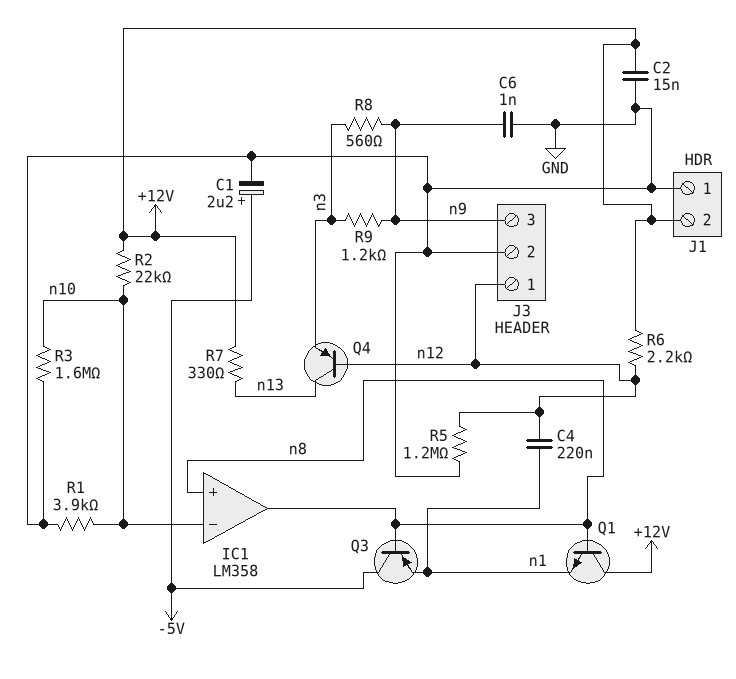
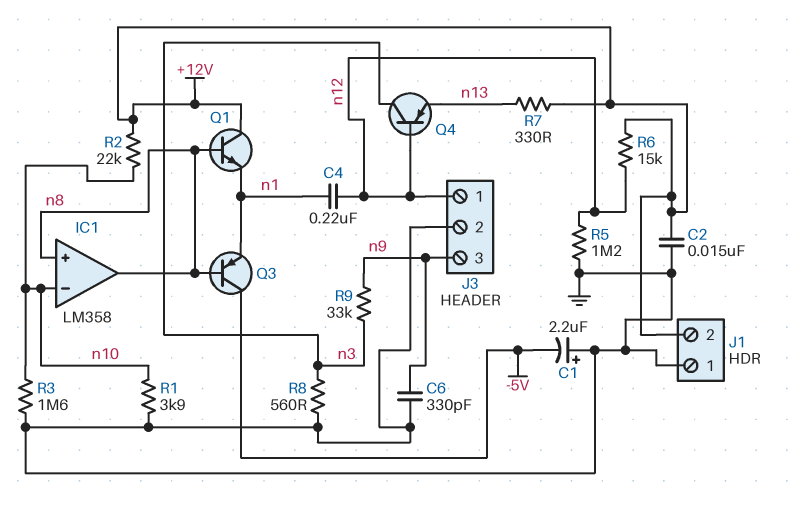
C1: 2.2uF (plus -5V, minus GND) -> 2.2uF (plus GND, minus -5V)
C6: 1nF (GND, n9) -> 330pF (GND, n9)
Q4: PNP (B n12, C n13, E n3) -> PNP (B n12, C n3, E n13)
R6: 2.2k (+12V, n12) -> 15k (+12V, n12)
R8: 560 (n3, n9) -> 560 (GND, n3)
R9: 1.2k (n3, n9) -> 33k (n3, n9)

